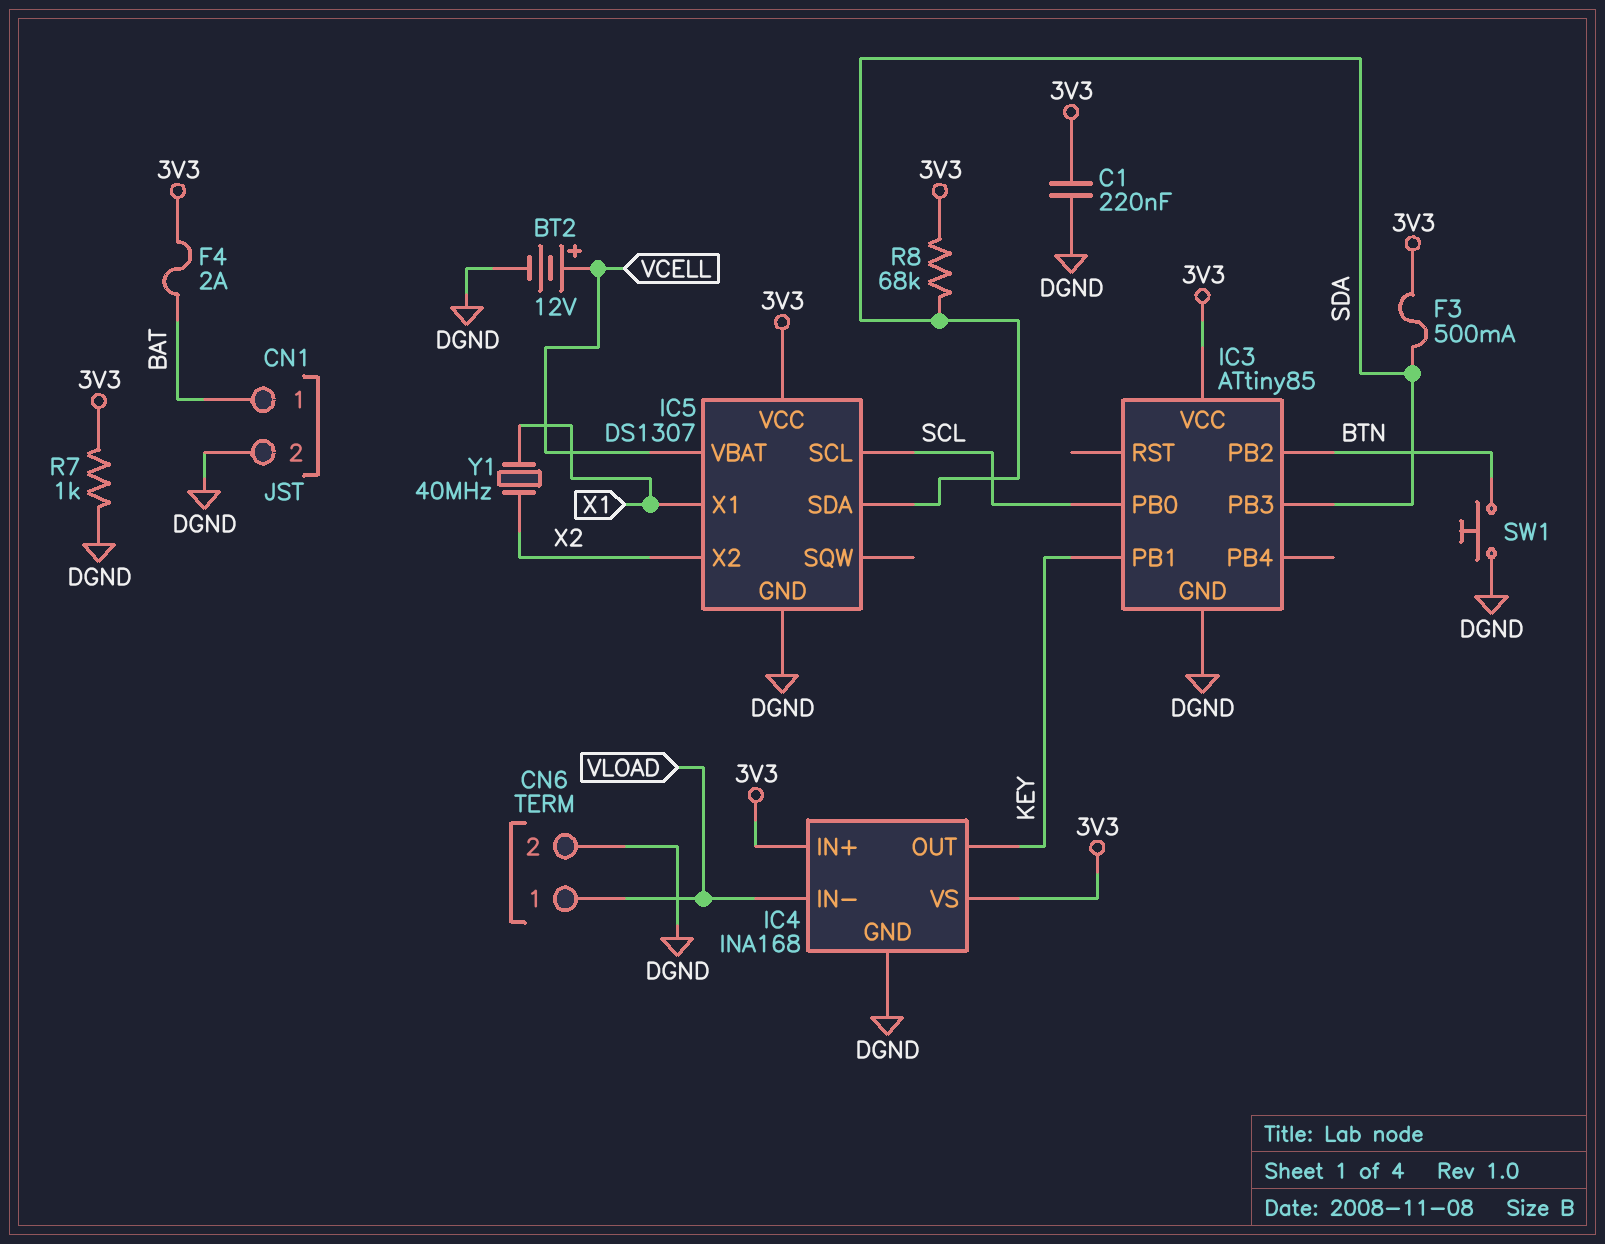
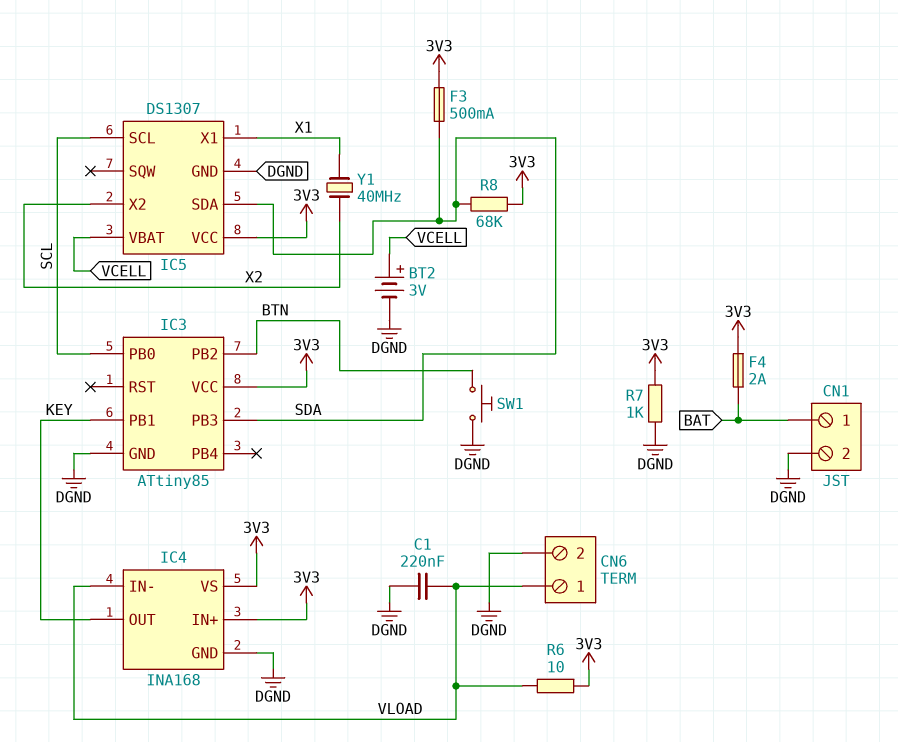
BT2: 12V (plus VCELL, minus DGND) -> 3V (plus VCELL, minus DGND)
C1: 220nF (3V3, DGND) -> 220nF (DGND, VLOAD)
R6: none -> 10 (3V3, VLOAD)

